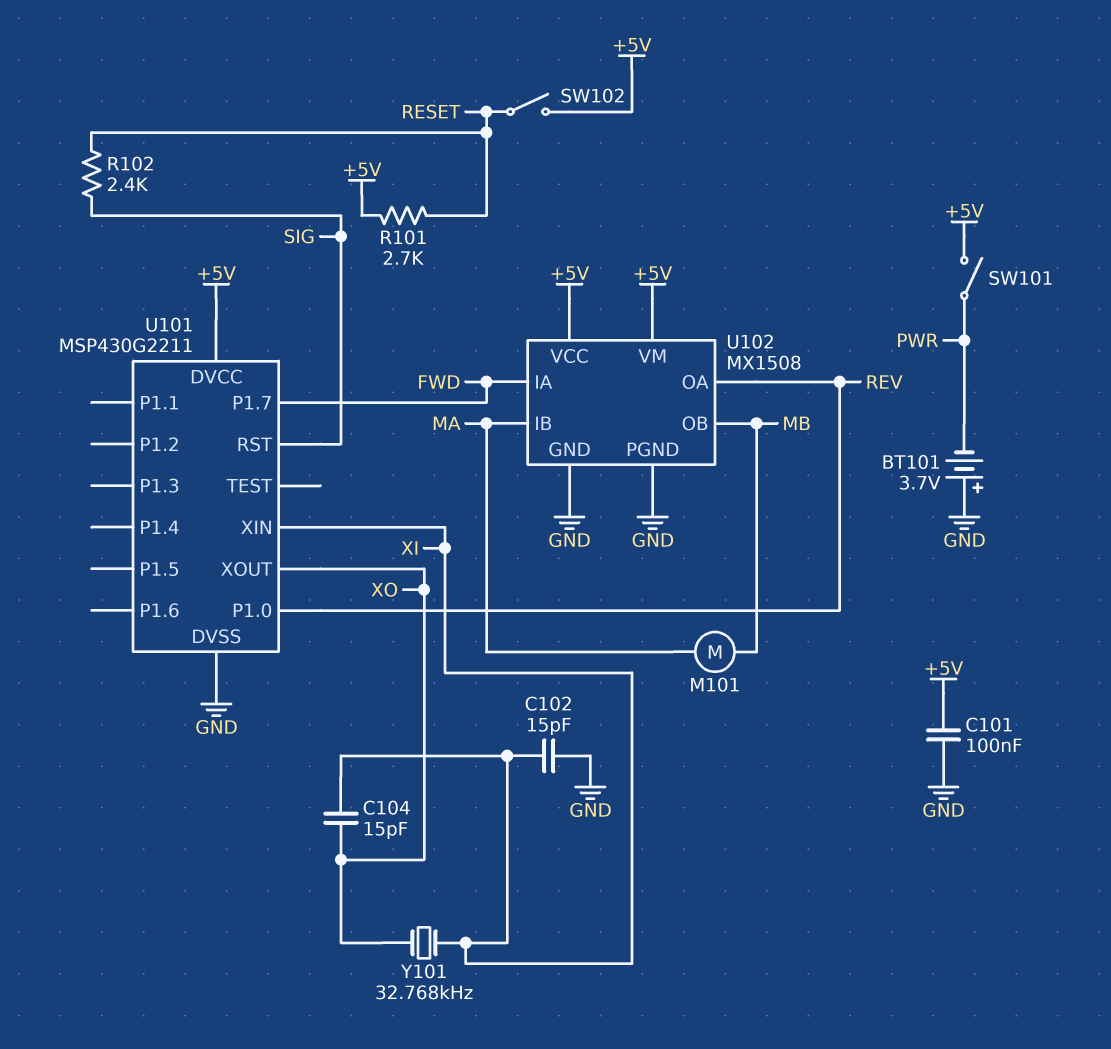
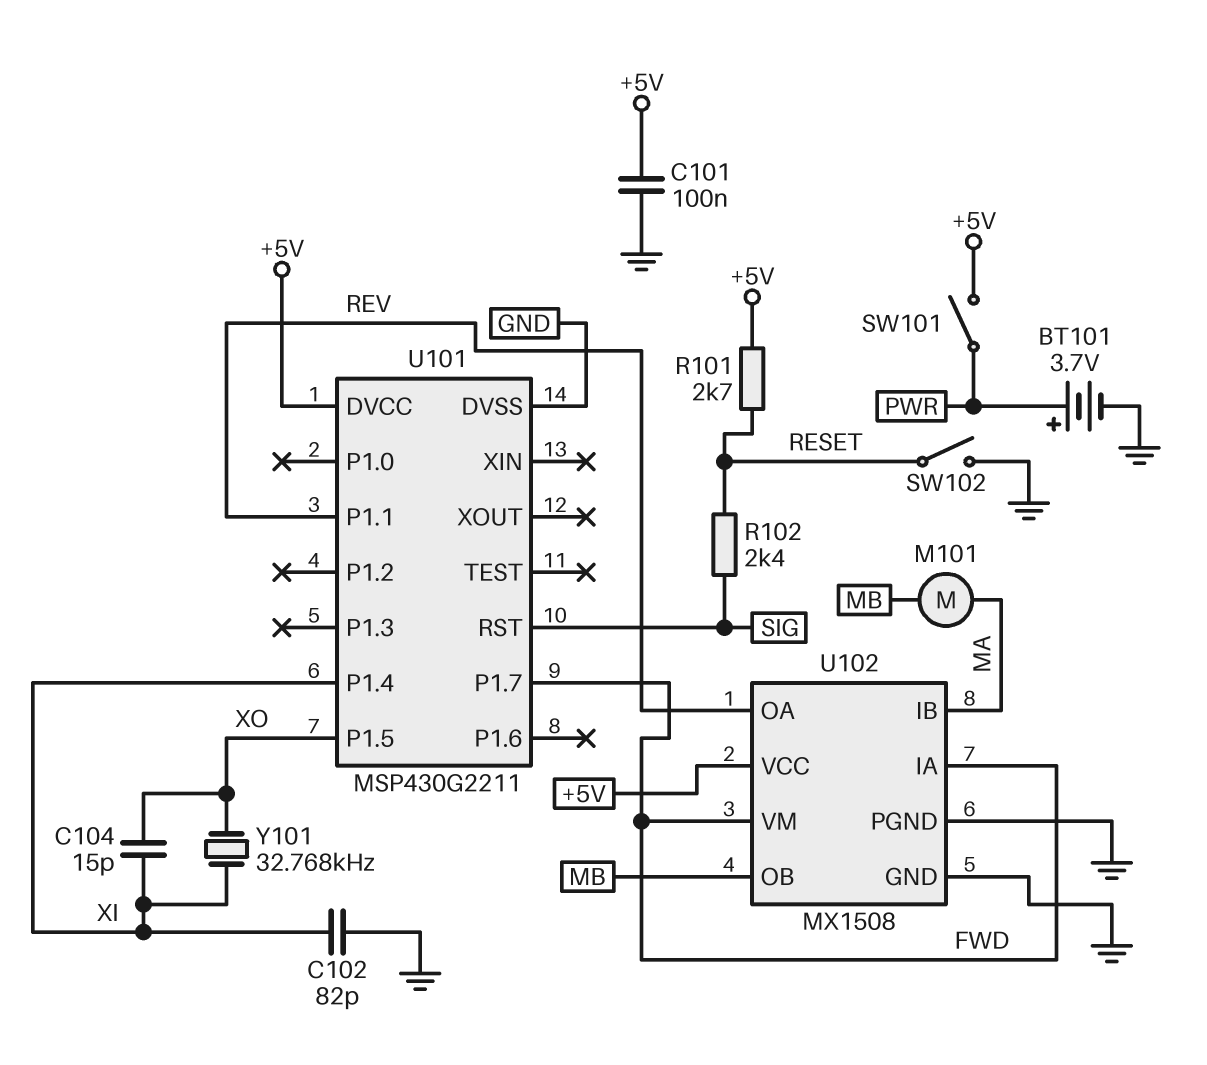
BT101: 3.7V (plus GND, minus PWR) -> 3.7V (plus PWR, minus GND)
C102: 15pF (GND, XI) -> 82pF (GND, XI)
SW102: switch (+5V, RESET) -> switch (GND, RESET)
U101 pin P1.0: REV -> none
U101 pin P1.1: none -> REV
U101 pin P1.4: none -> XI
U101 pin P1.5: none -> XO
U101 pin XIN: XI -> none
U101 pin XOUT: XO -> none
U102 pin VM: +5V -> FWD

